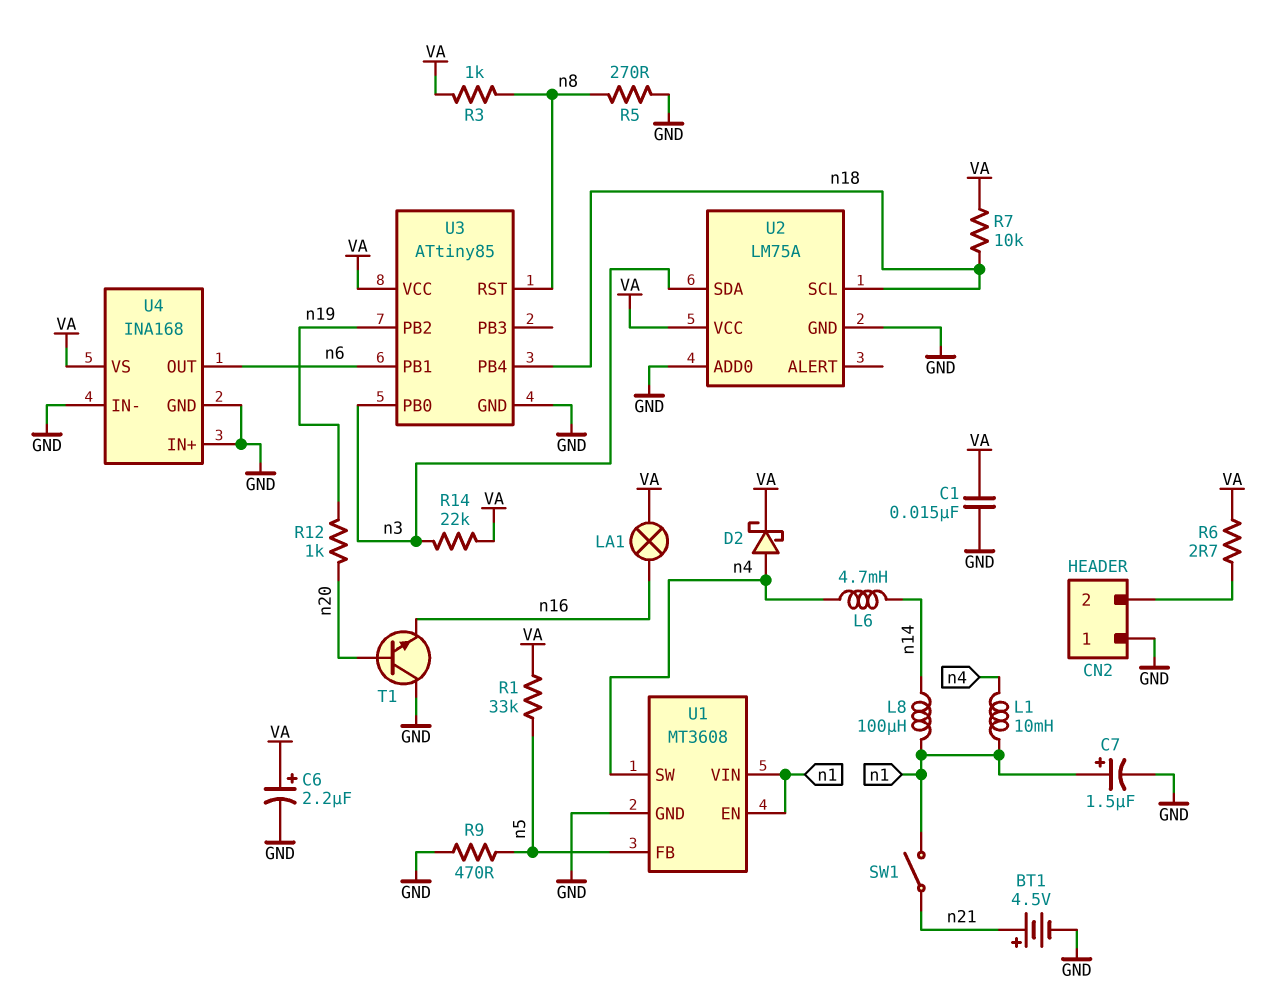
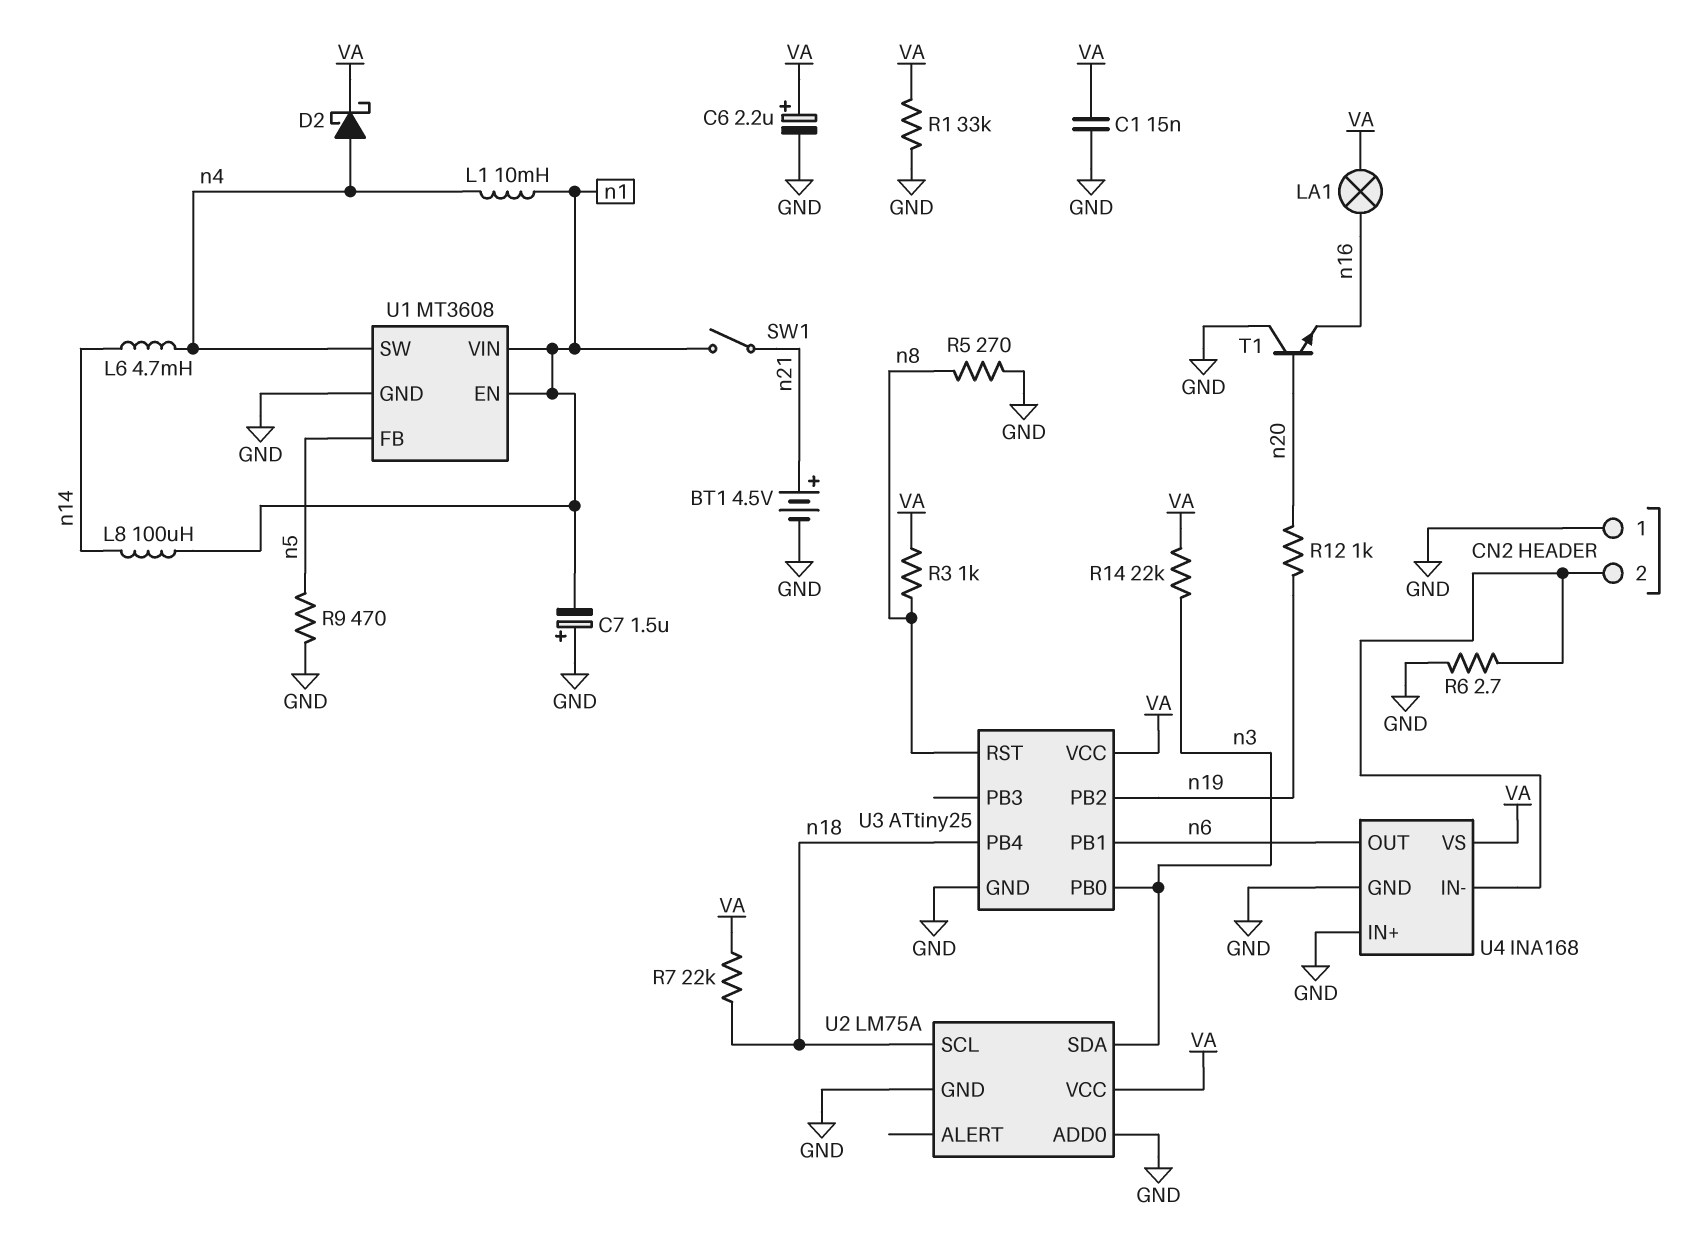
C7: 1.5uF (plus n1, minus GND) -> 1.5uF (plus GND, minus n1)
R1: 33k (VA, n5) -> 33k (GND, VA)
R6: 2.7 (CN2/2, VA) -> 2.7 (CN2/2, GND)
R7: 10k (VA, n18) -> 22k (VA, n18)
U3: ATtiny85 -> ATtiny25
U4 pin IN-: GND -> CN2/2

